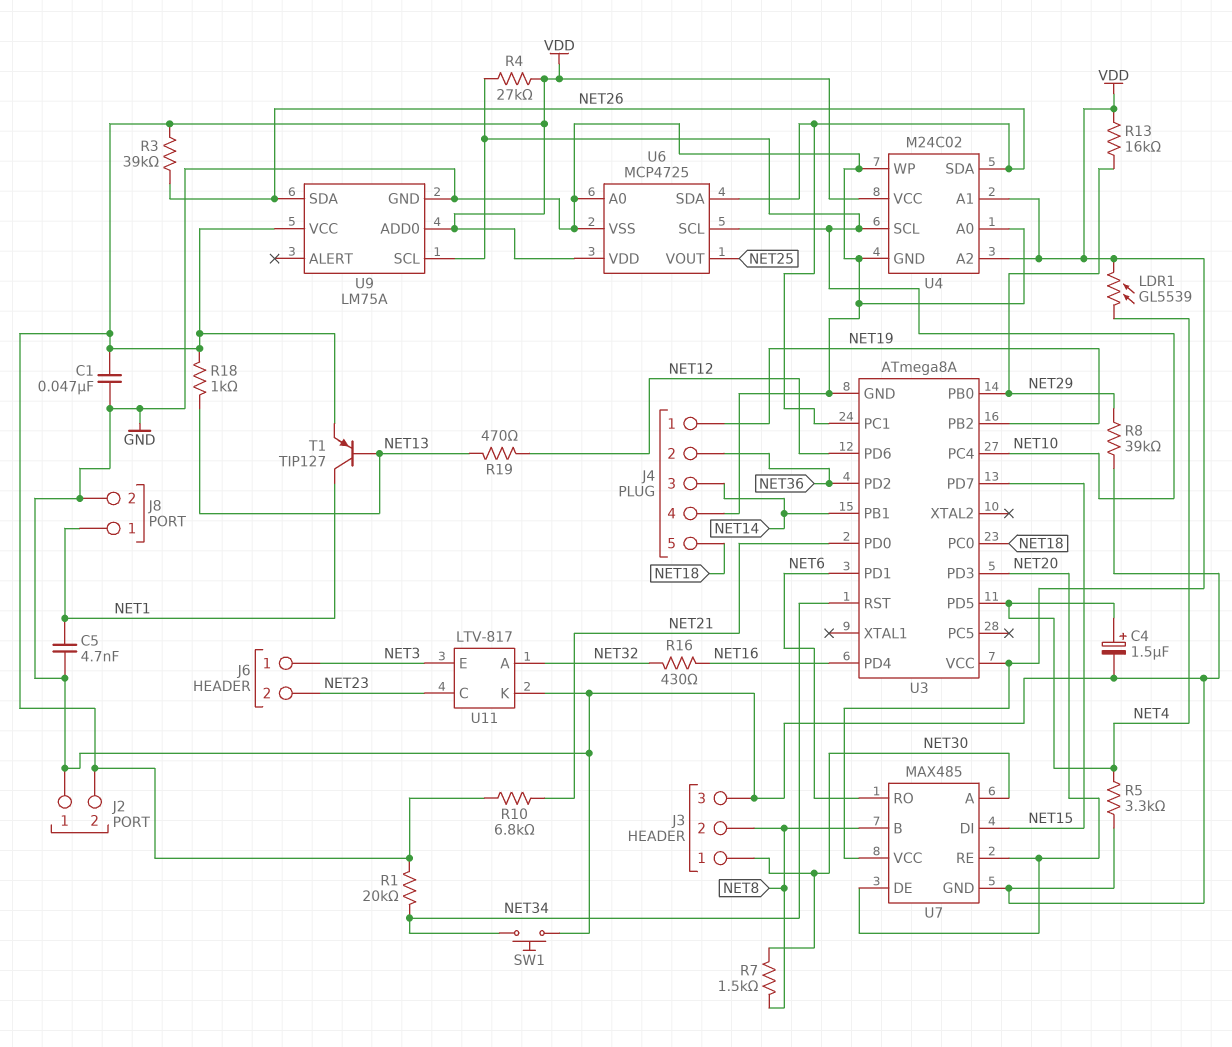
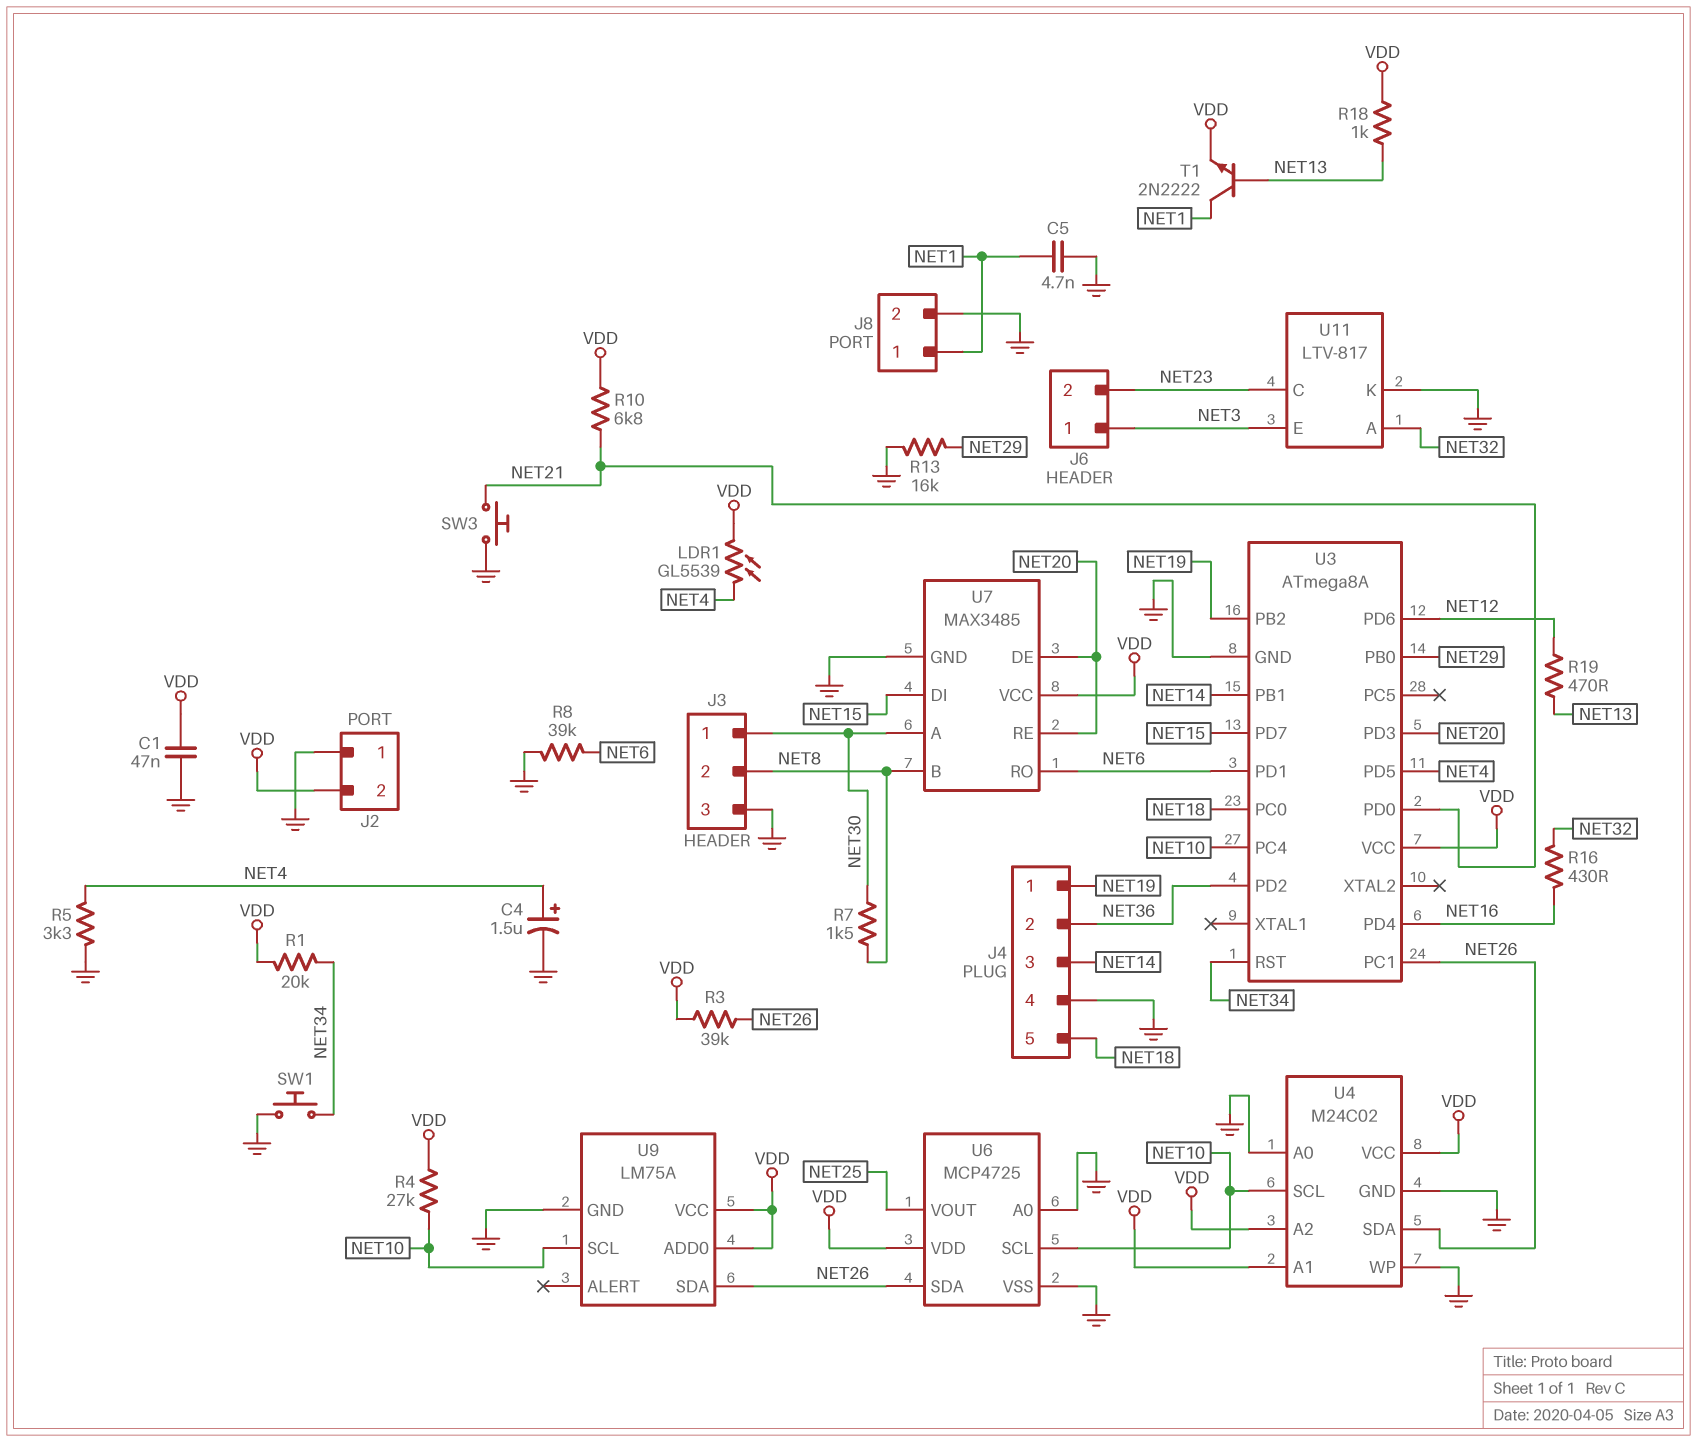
R8: 39k (GND, NET29) -> 39k (GND, NET6)
R13: 16k (NET29, VDD) -> 16k (GND, NET29)
SW3: none -> button (GND, NET21)
T1: PNP TIP127 (B NET13, C NET1, E VDD) -> NPN 2N2222 (B NET13, C NET1, E VDD)
U7: MAX485 -> MAX3485

